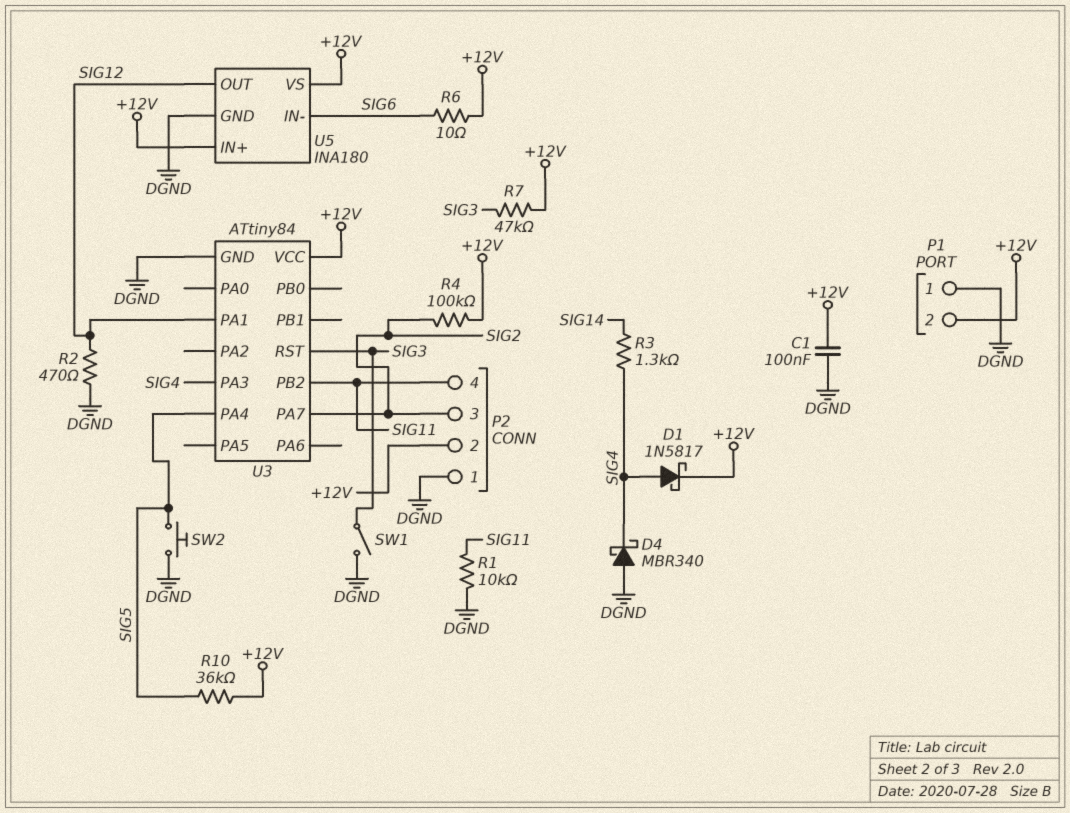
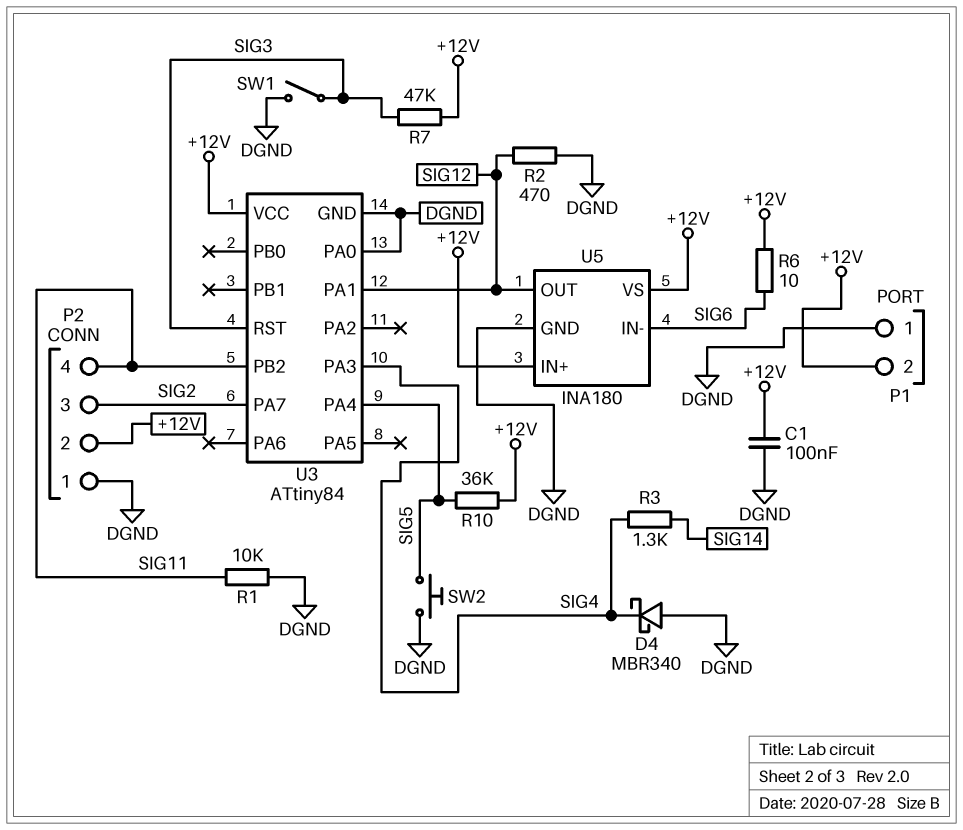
D1: schottky 1N5817 (A SIG4, K +12V) -> none
R4: 100k (+12V, SIG2) -> none
U3 pin PA0: none -> DGND

